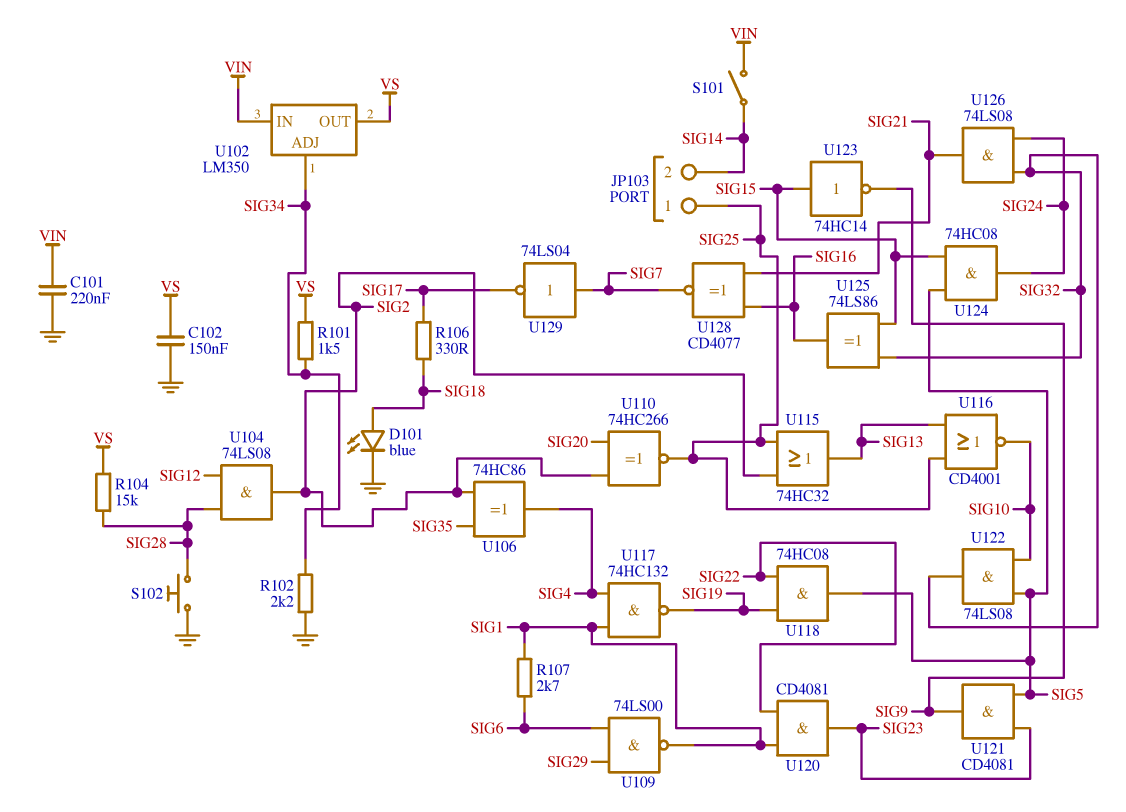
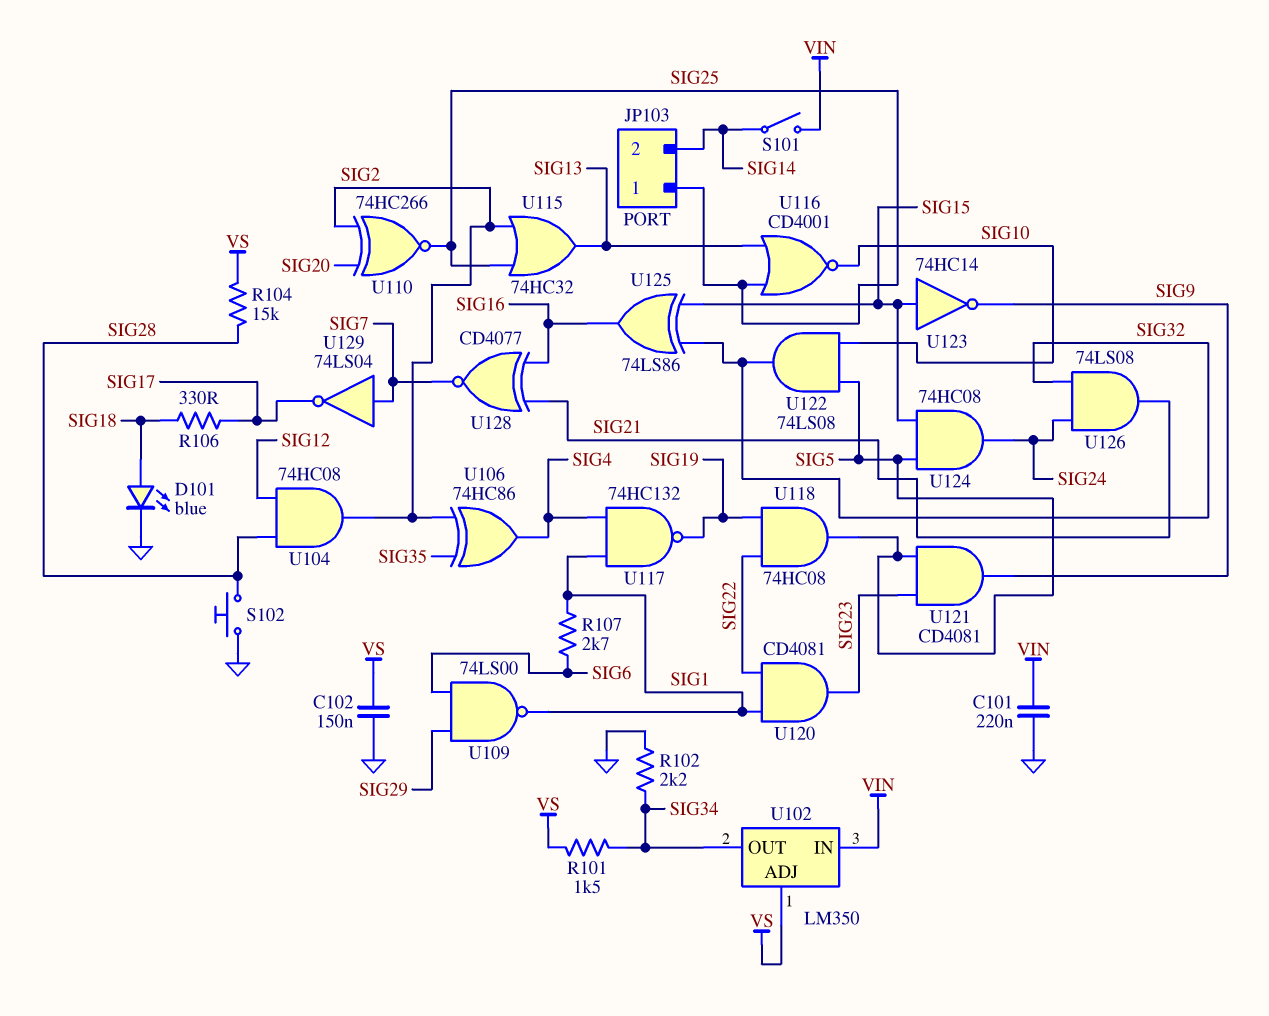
U102 pin ADJ: SIG34 -> VS
U102 pin OUT: VS -> SIG34
U104: AND 74LS08 (in SIG12, in SIG28, out SIG2) -> AND 74HC08 (in SIG12, in SIG28, out SIG2)

